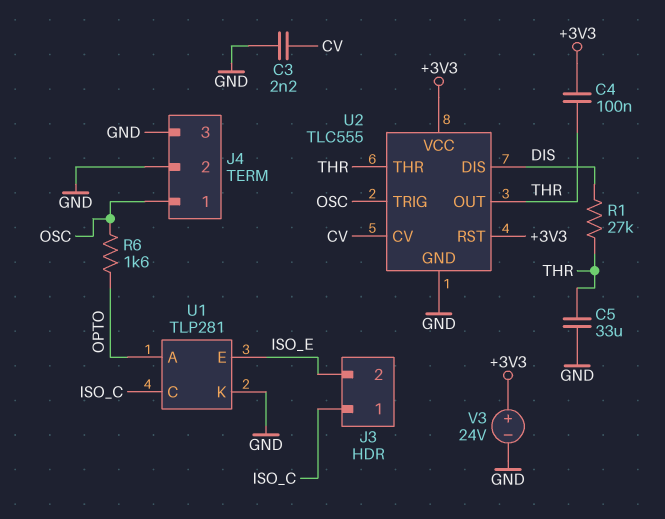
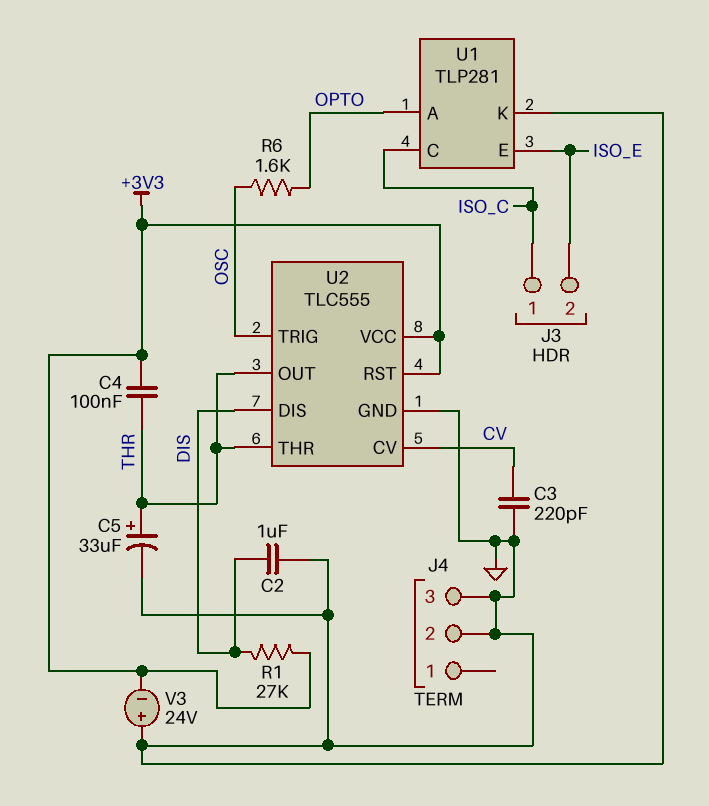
C2: none -> 1uF (DIS, GND)
C3: 2.2nF (CV, GND) -> 220pF (CV, GND)
C5: 33uF (GND, THR) -> 33uF (plus THR, minus GND)
J4 pin 1: OSC -> none
R1: 27k (DIS, THR) -> 27k (+3V3, DIS)
V3: 24V (plus +3V3, minus GND) -> 24V (plus GND, minus +3V3)

